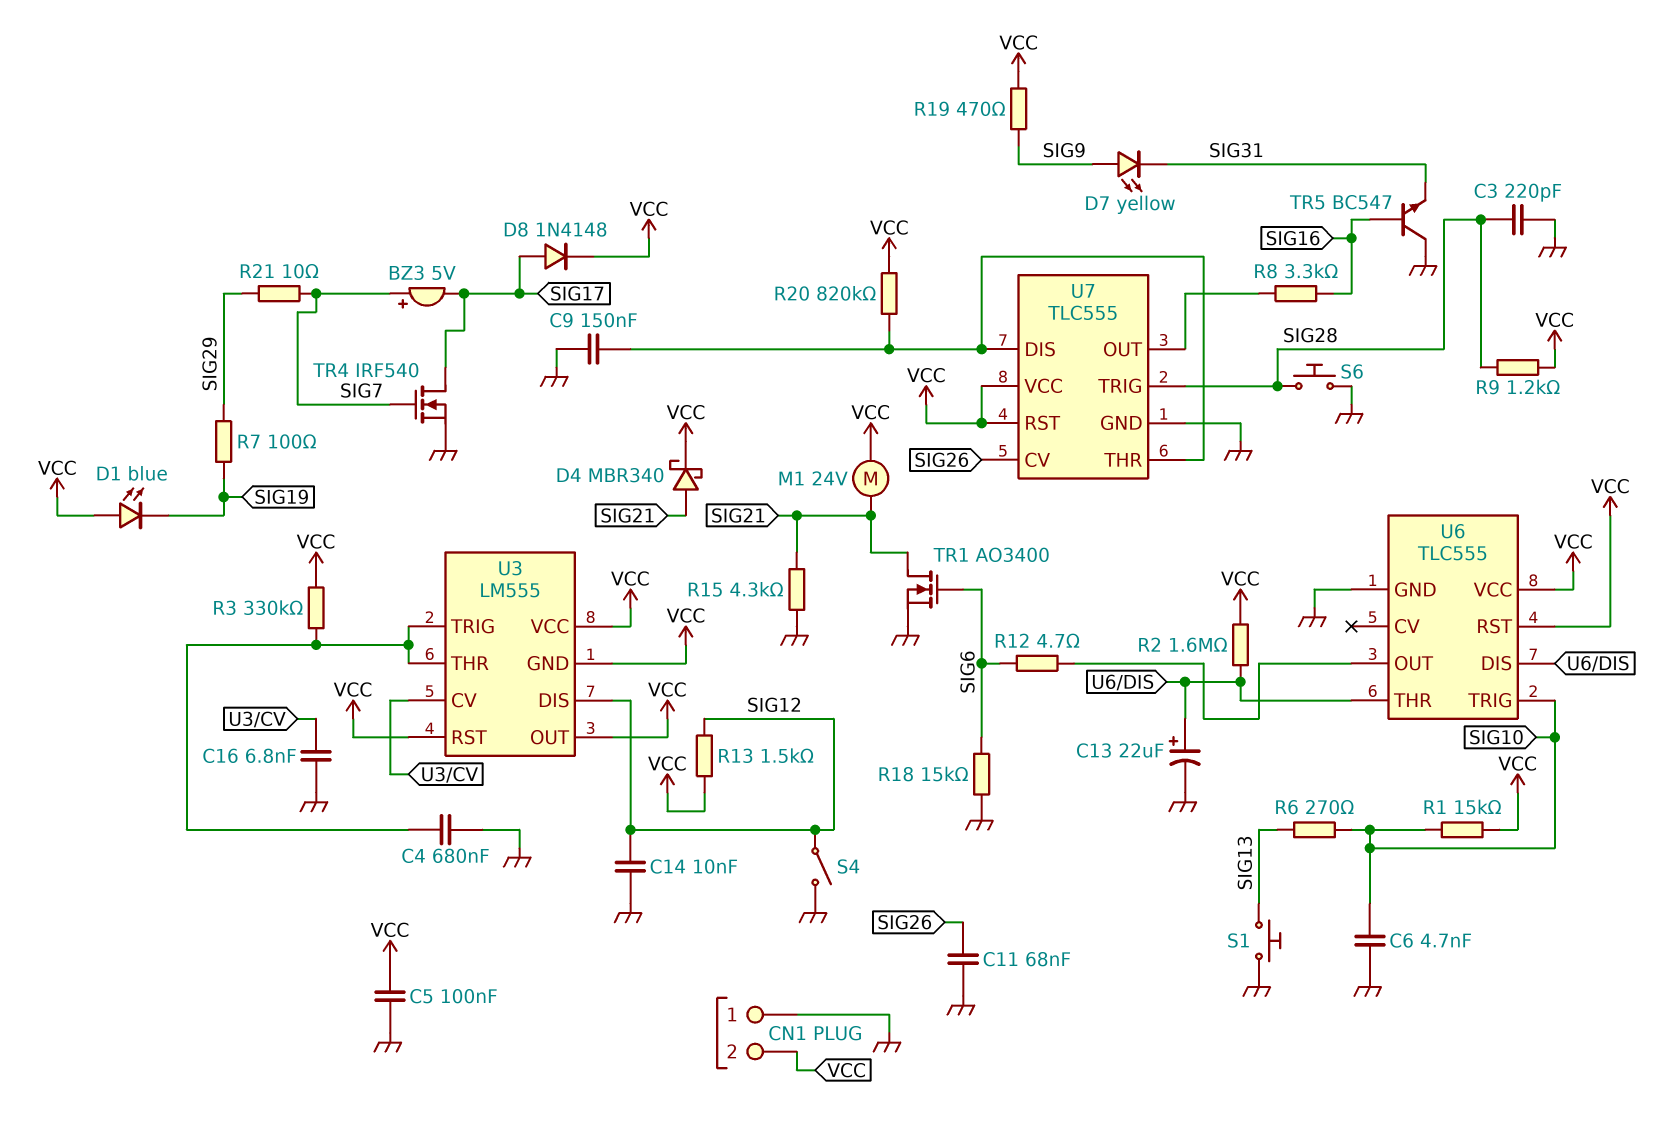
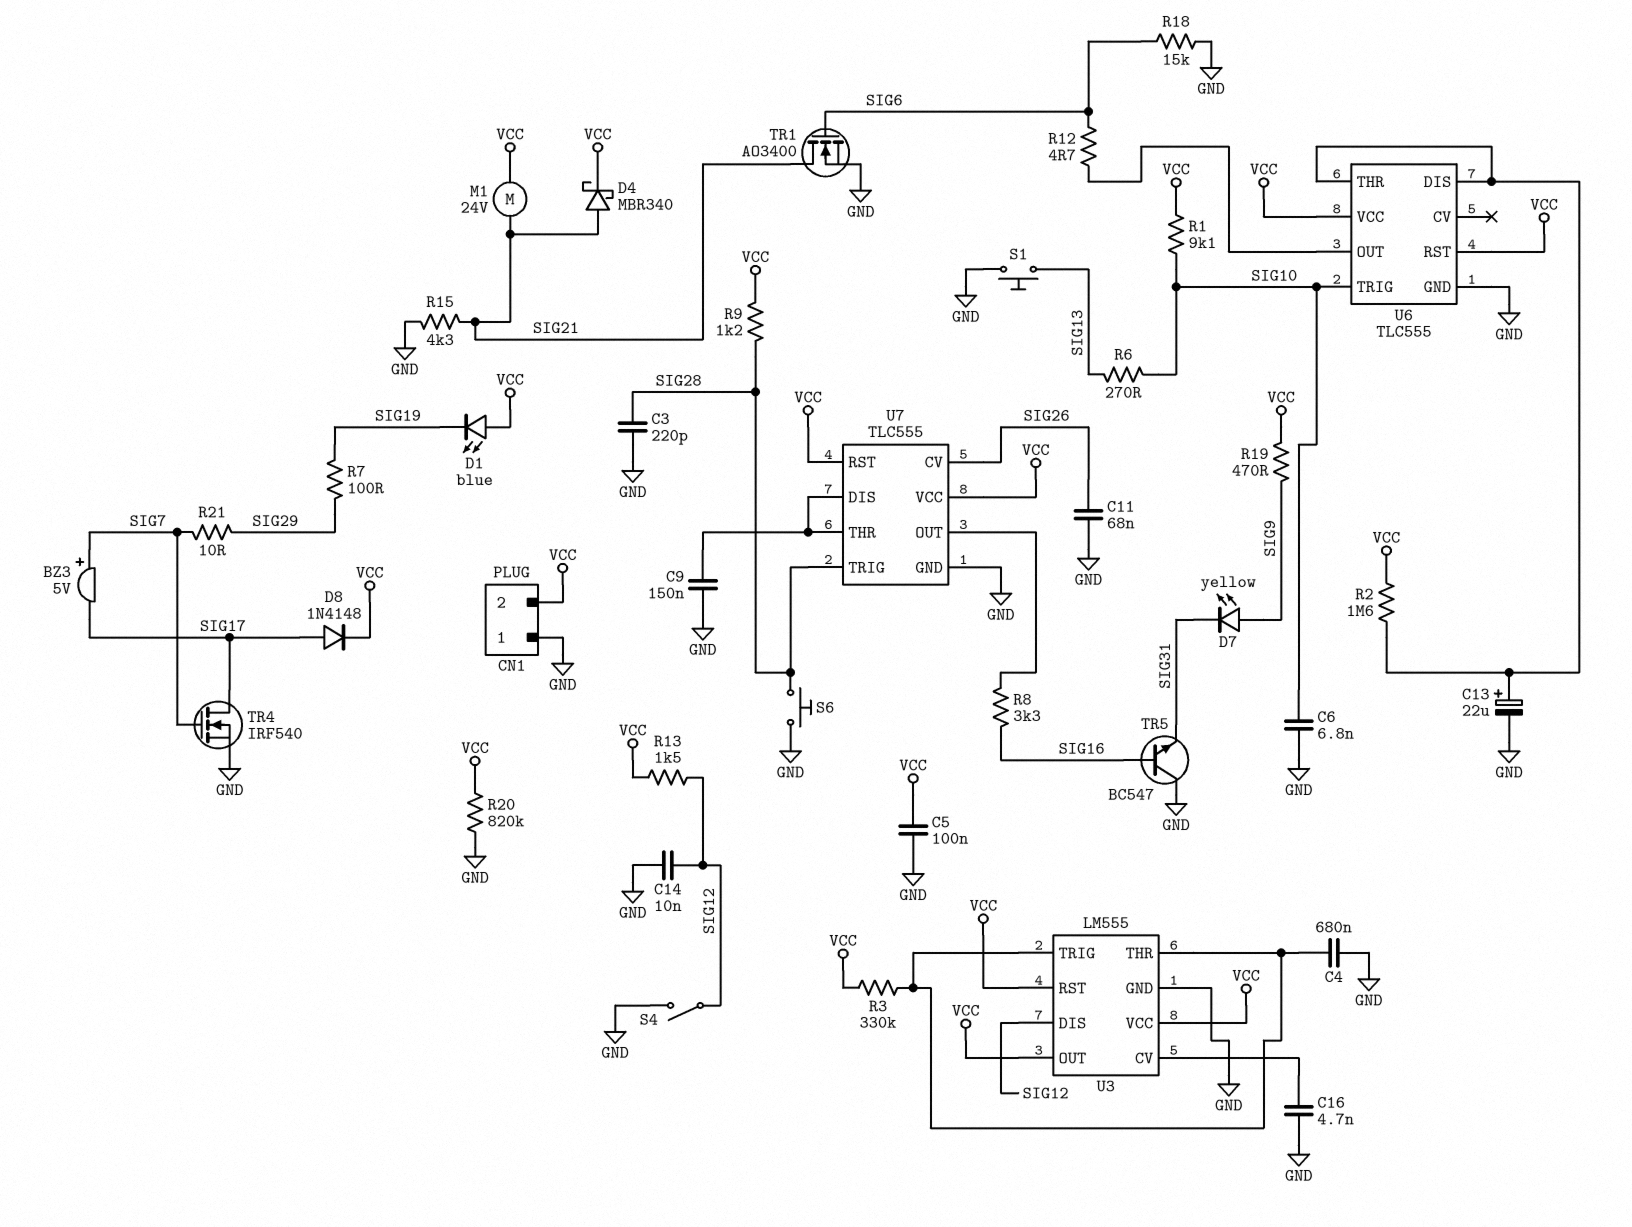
C6: 4.7nF (GND, SIG10) -> 6.8nF (GND, SIG10)
C16: 6.8nF (GND, U3/CV) -> 4.7nF (GND, U3/CV)
R1: 15k (SIG10, VCC) -> 9.1k (SIG10, VCC)
R20: 820k (U7/DIS, VCC) -> 820k (GND, VCC)
U3 pin GND: VCC -> GND

